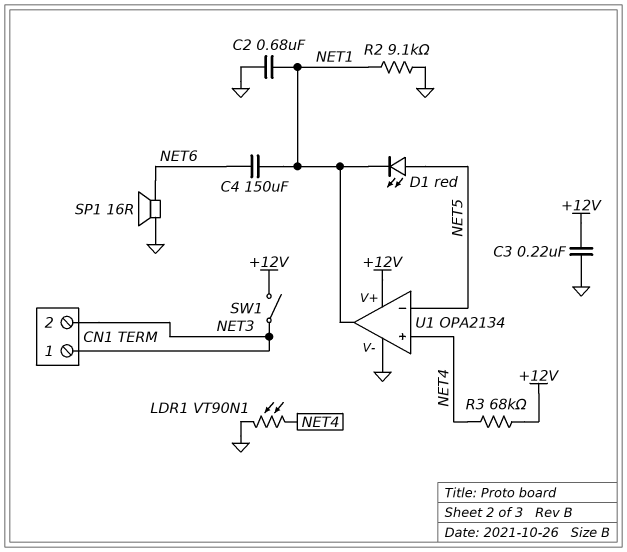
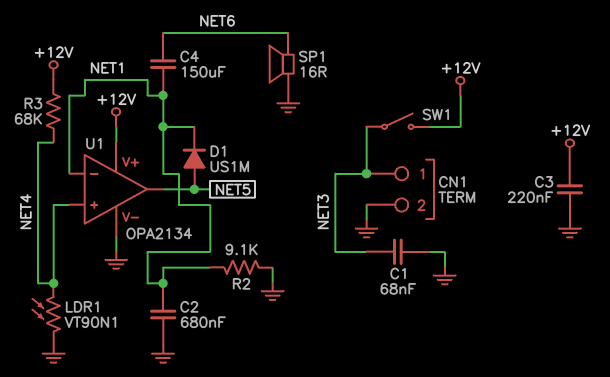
C1: none -> 68nF (GND, NET3)
CN1 pin 2: NET3 -> GND
D1: LED red (A NET5, K NET1) -> diode US1M (A NET5, K NET1)
U1 pin in-: NET5 -> NET1
U1 pin out: NET1 -> NET5

